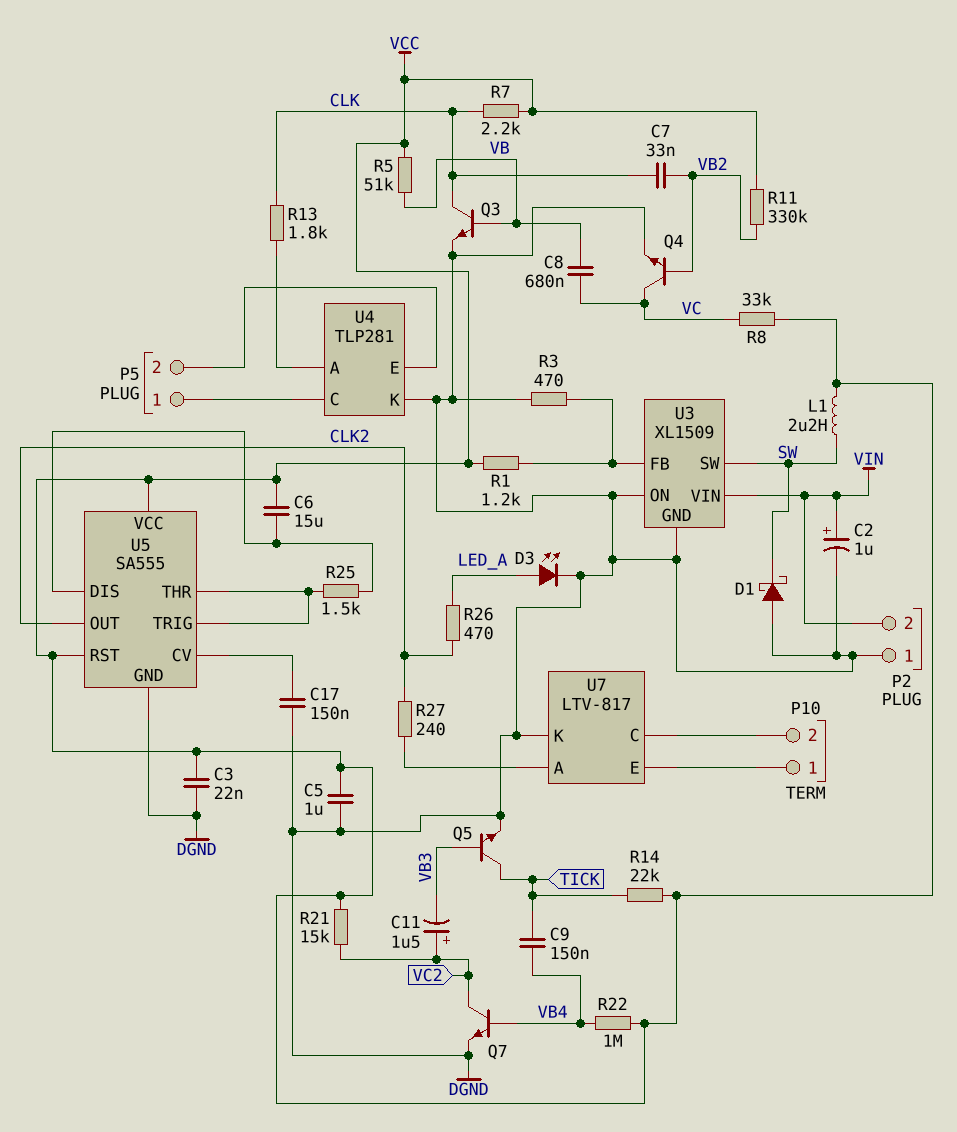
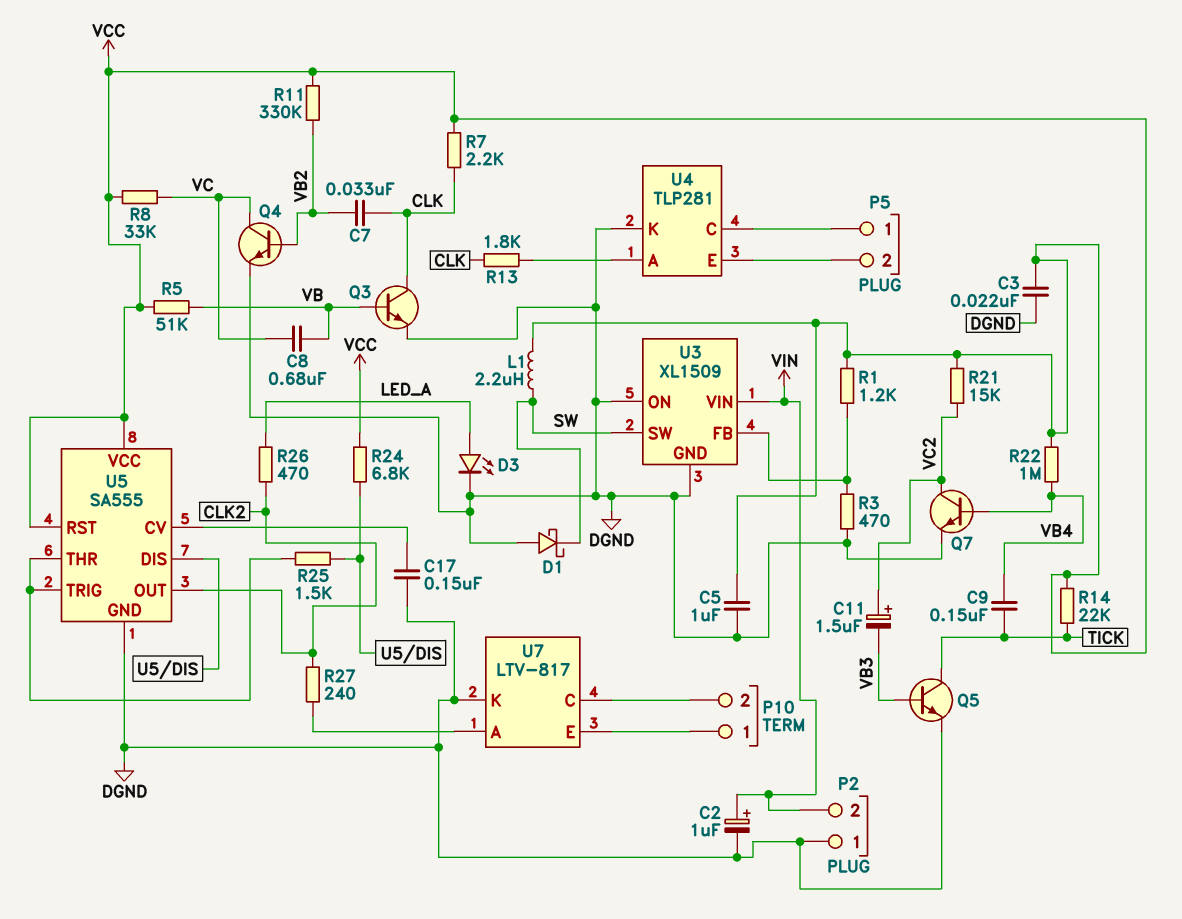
C6: 15uF (U5/DIS, VCC) -> none
R24: none -> 6.8k (U5/DIS, VCC)

